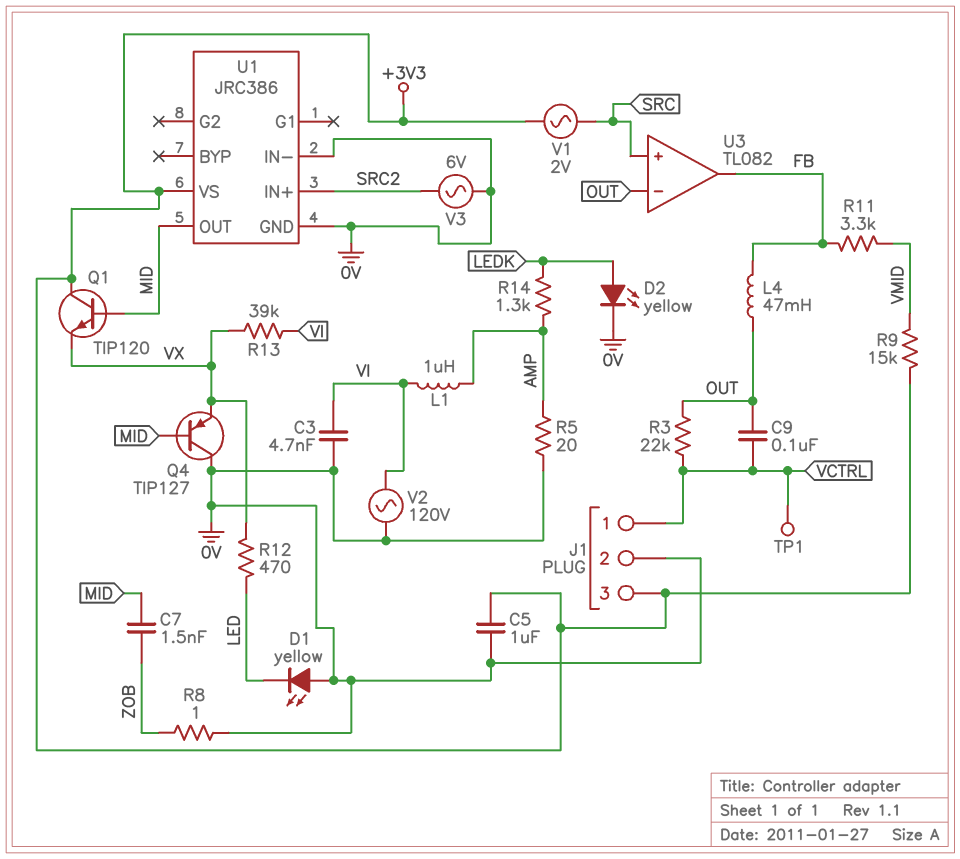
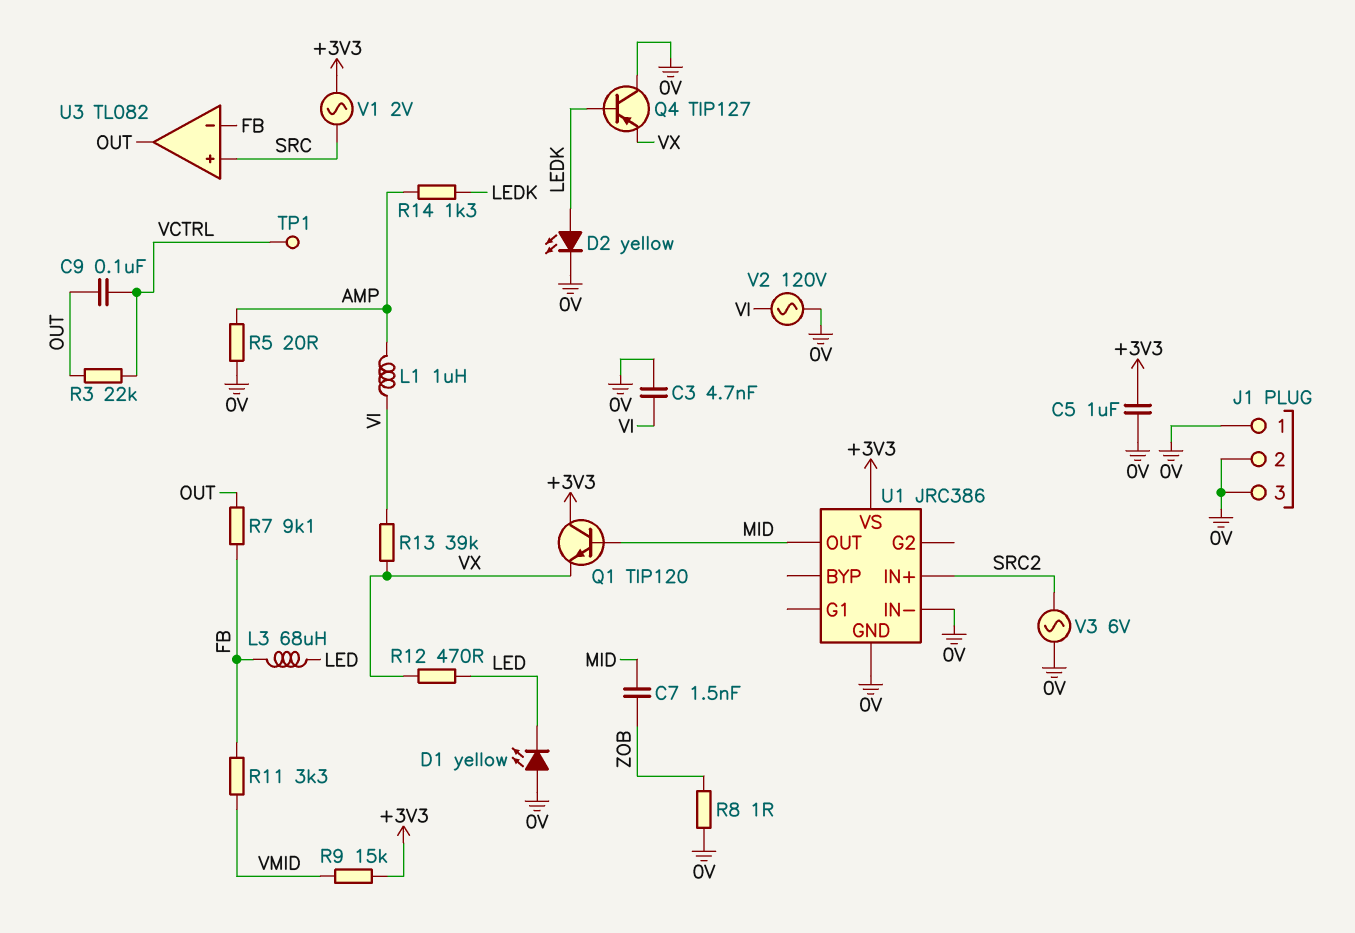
J1 pin 1: VCTRL -> 0V
J1 pin 3: +3V3 -> 0V
L3: none -> 68uH (FB, LED)
L4: 47mH (FB, OUT) -> none
Q4: PNP TIP127 (B MID, C 0V, E VX) -> PNP TIP127 (B LEDK, C 0V, E VX)
R7: none -> 9.1k (FB, OUT)
U3 pin in-: OUT -> FB
U3 pin out: FB -> OUT

